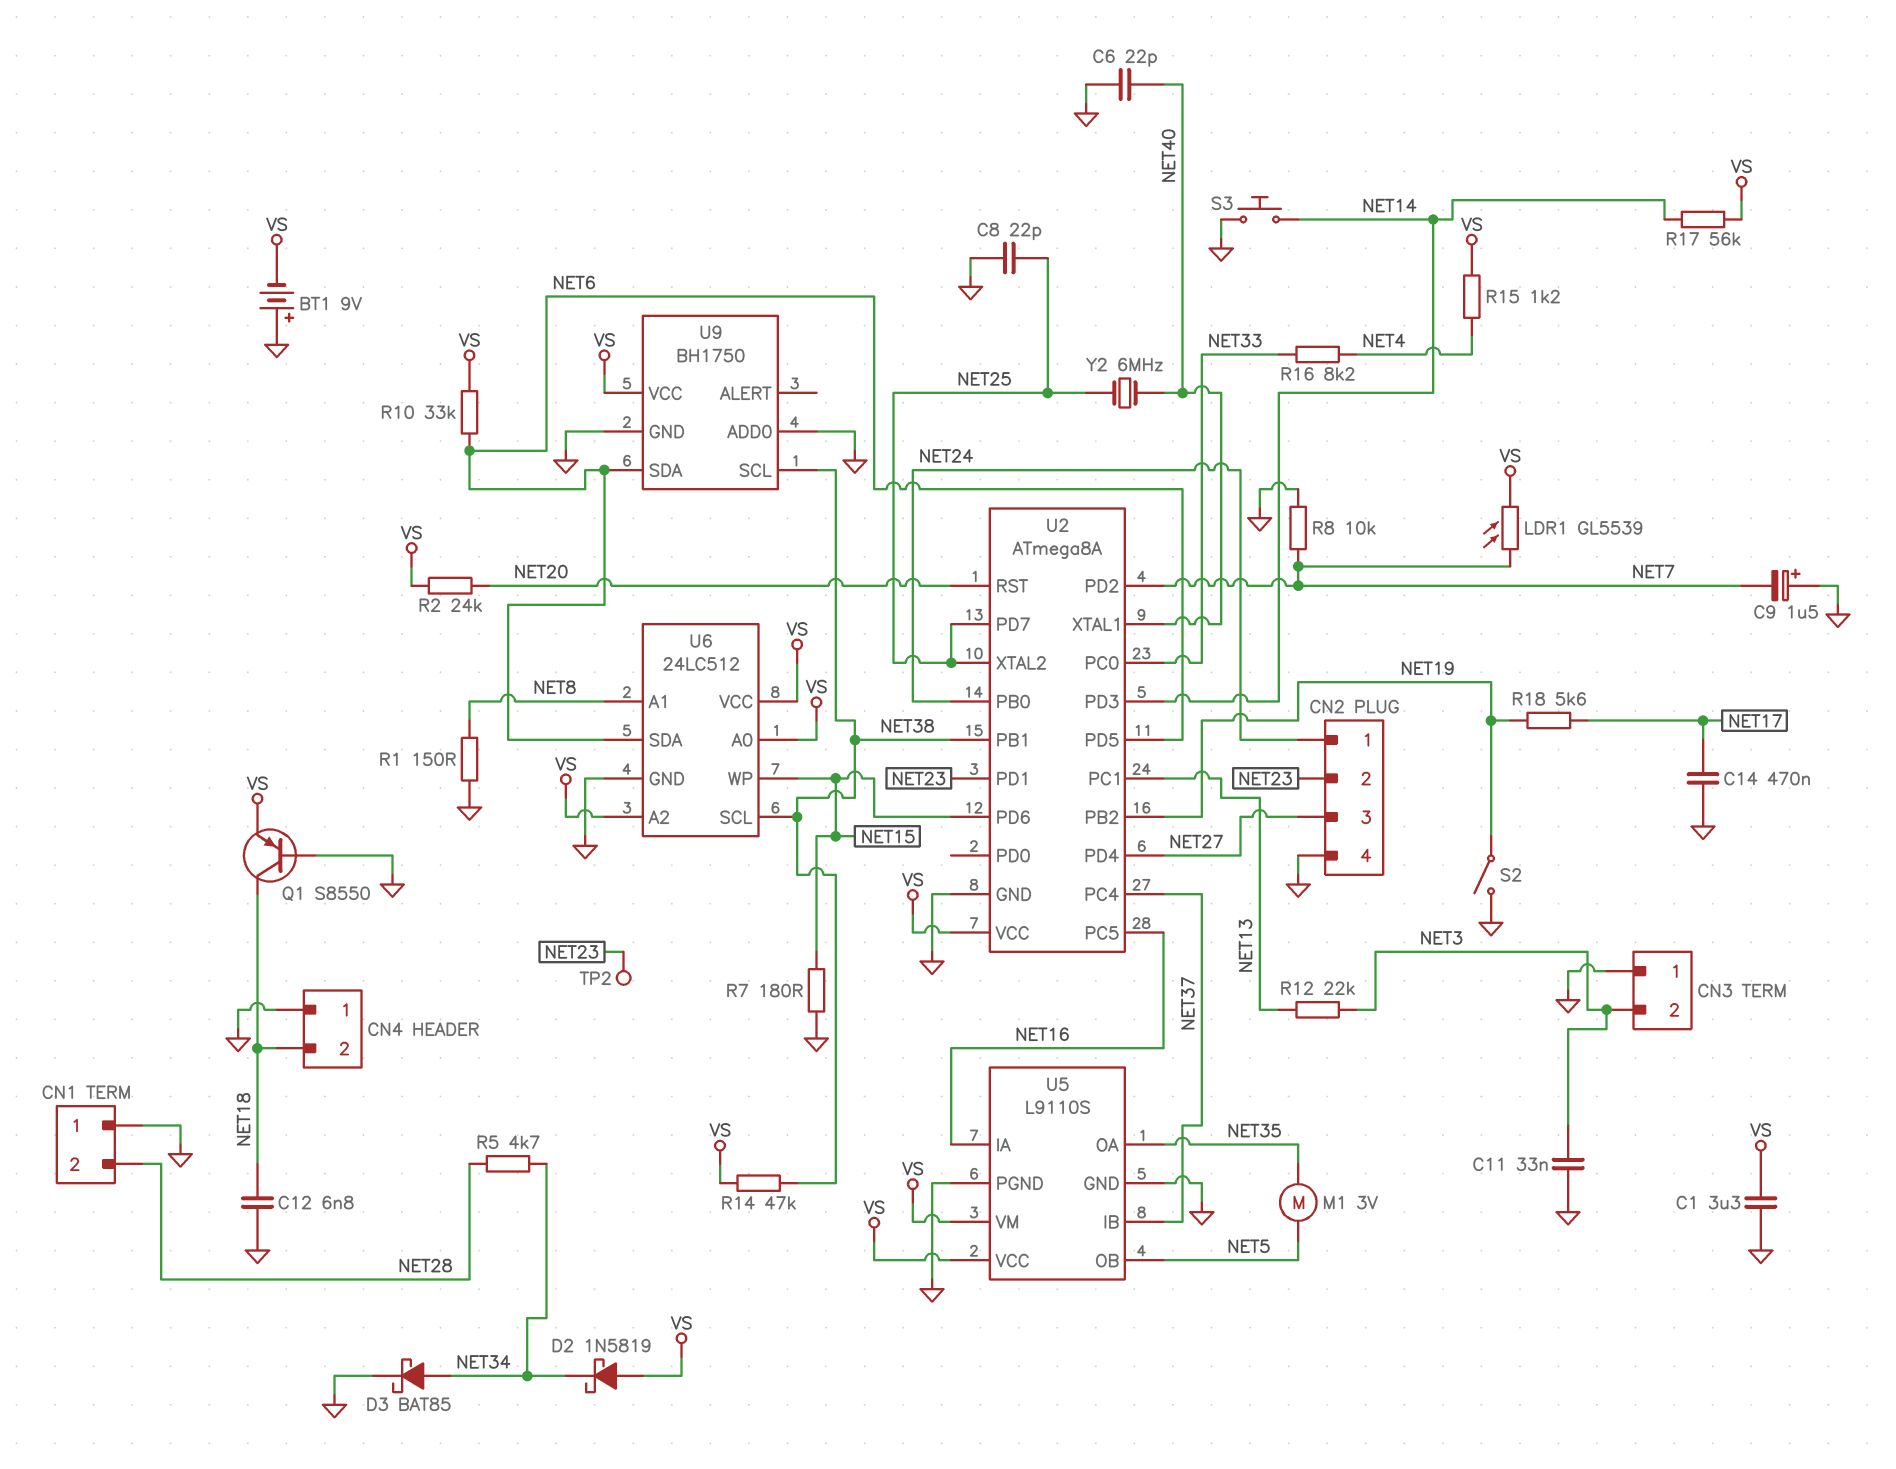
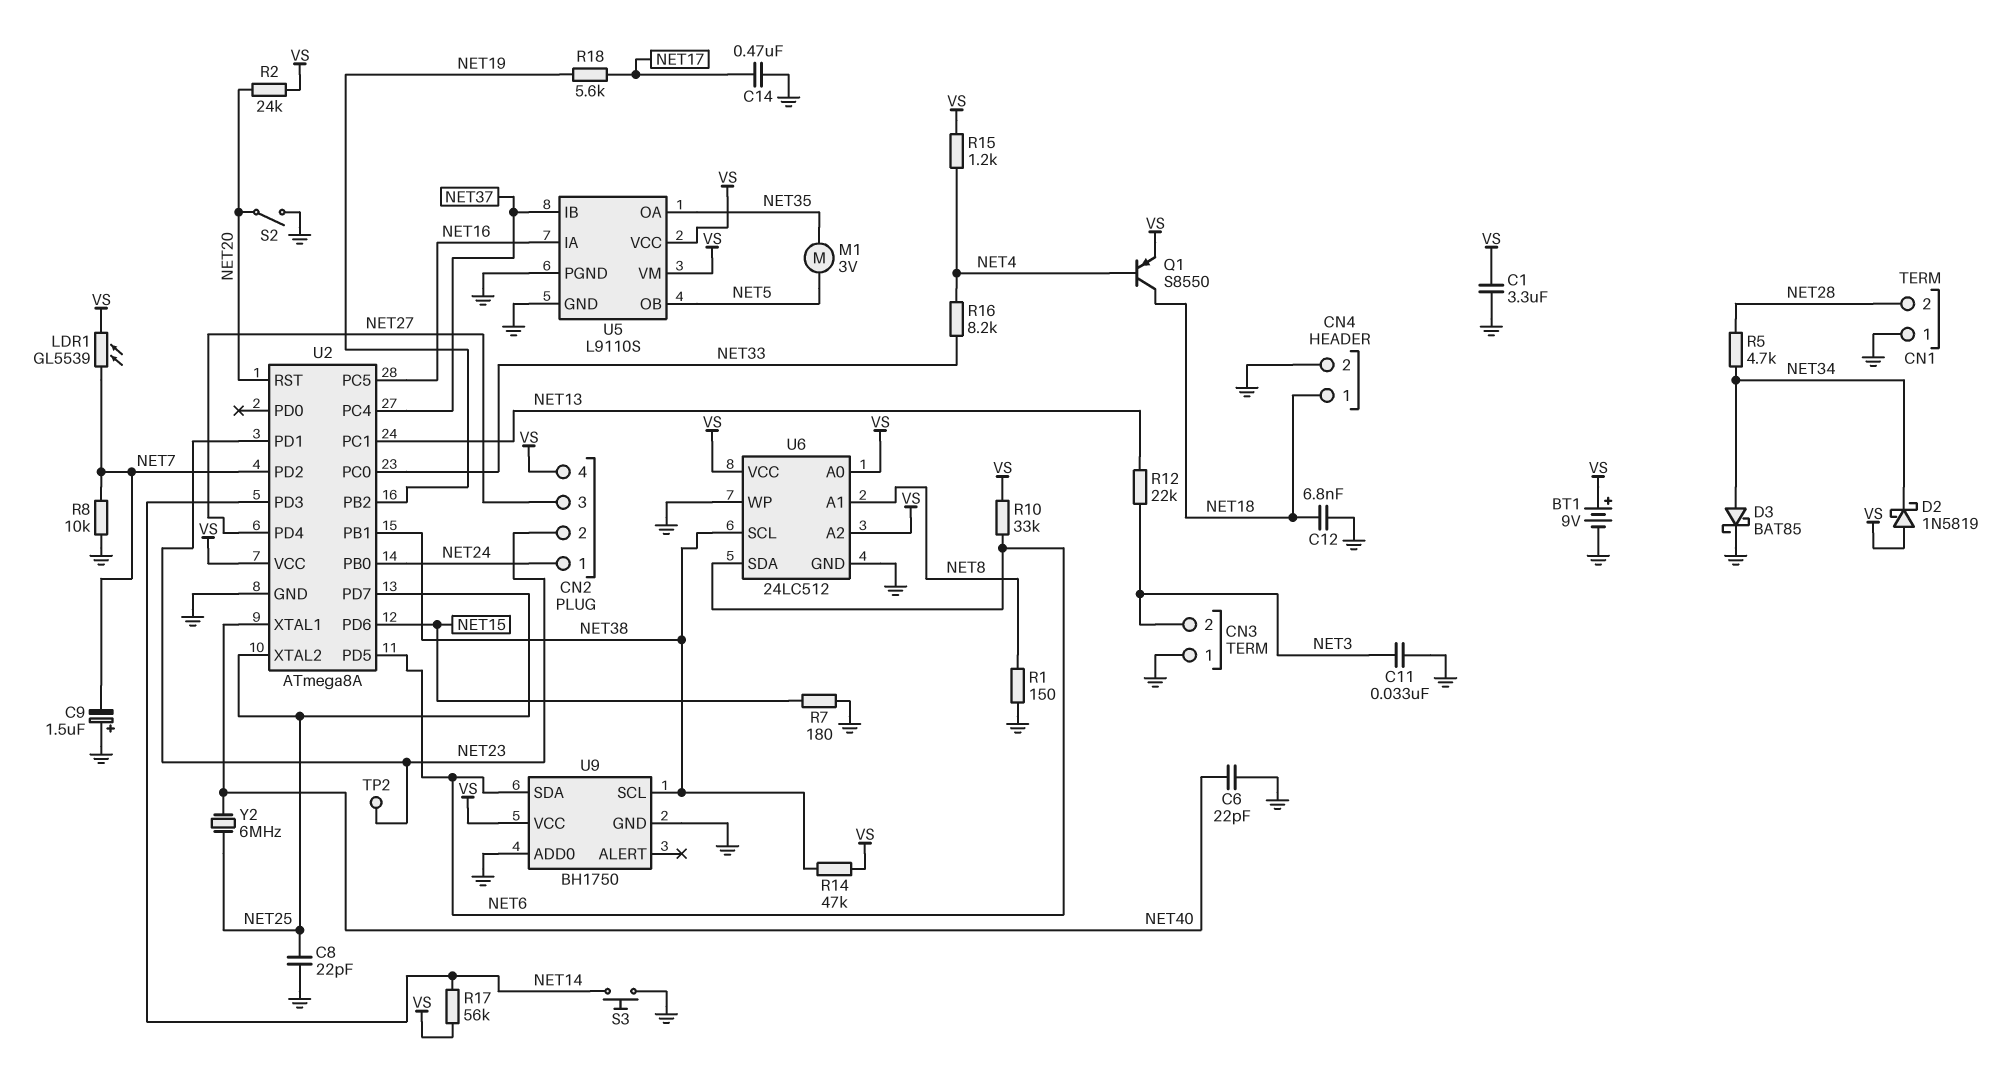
BT1: 9V (plus GND, minus VS) -> 9V (plus VS, minus GND)
CN2 pin 4: GND -> VS
CN4 pin 1: GND -> NET18
CN4 pin 2: NET18 -> GND
Q1: PNP S8550 (B GND, C NET18, E VS) -> PNP S8550 (B NET4, C NET18, E VS)
S2: switch (GND, NET19) -> switch (GND, NET20)
U6 pin WP: NET15 -> GND

